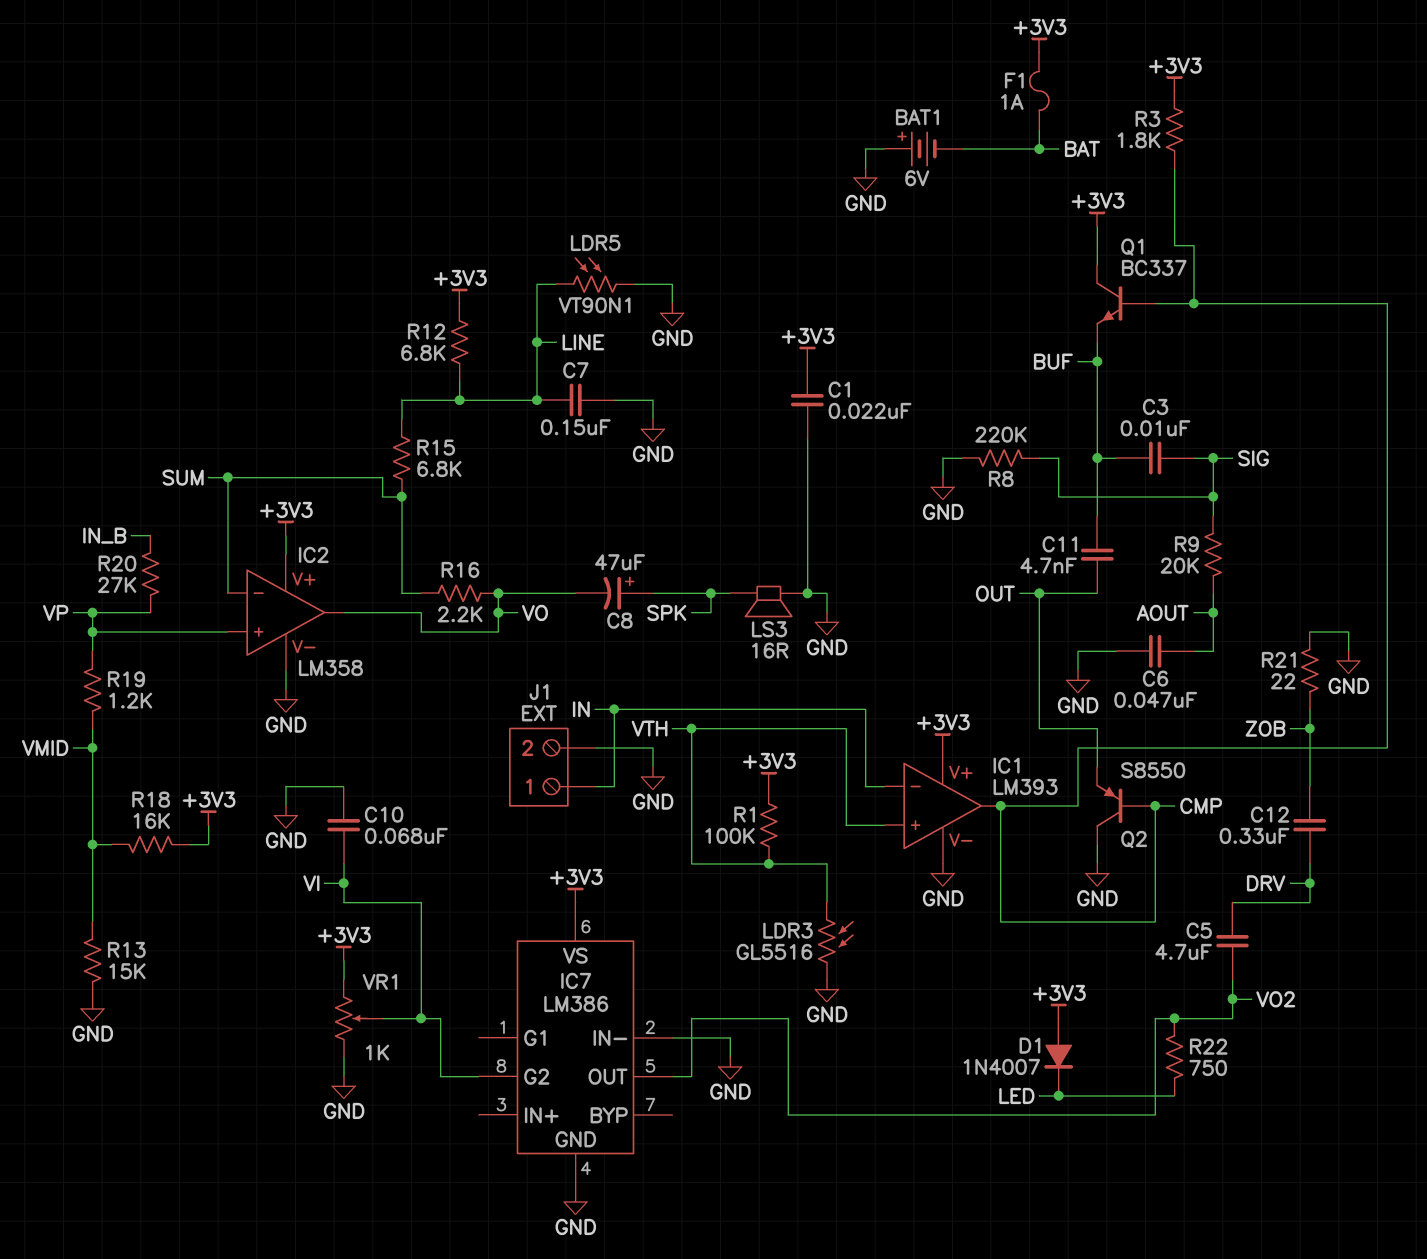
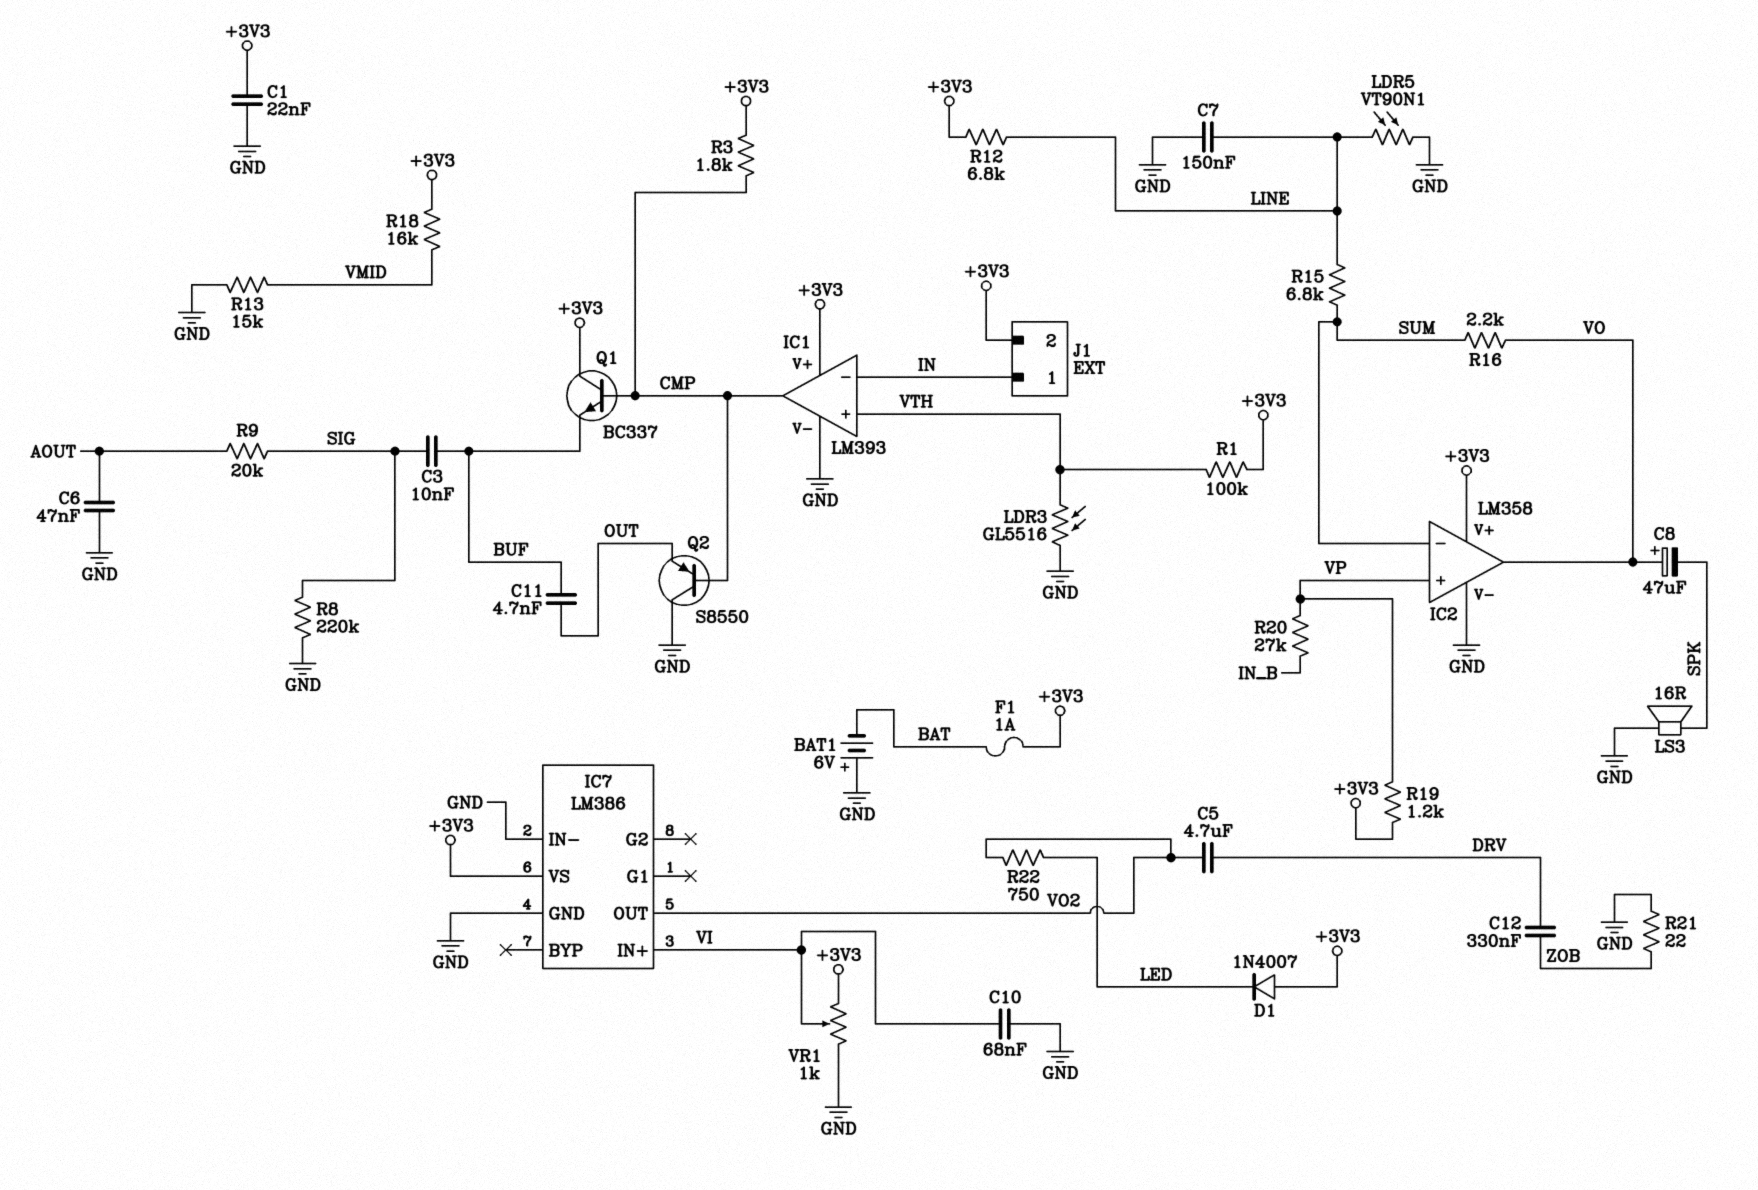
C8: 47uF (plus SPK, minus VO) -> 47uF (plus VO, minus SPK)
IC7 pin G2: VI -> none
IC7 pin IN+: none -> VI
J1 pin 2: GND -> +3V3
R19: 1.2k (VMID, VP) -> 1.2k (+3V3, VP)

